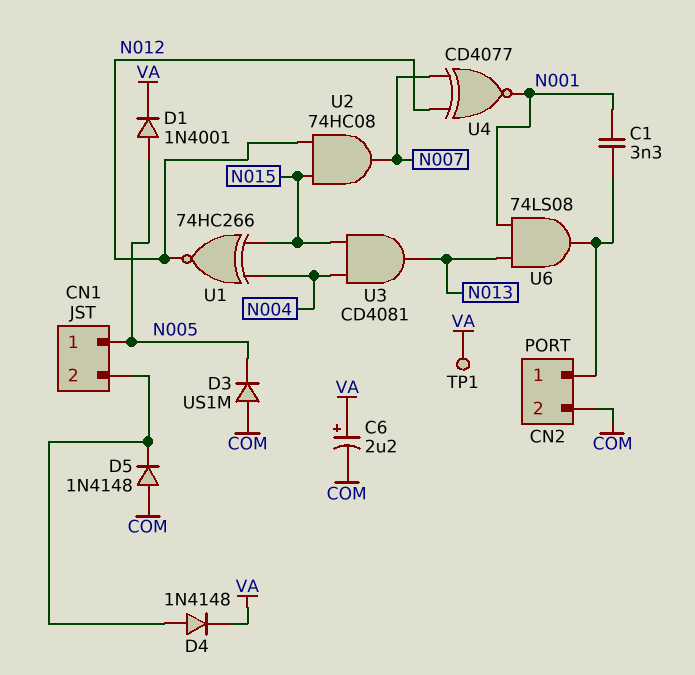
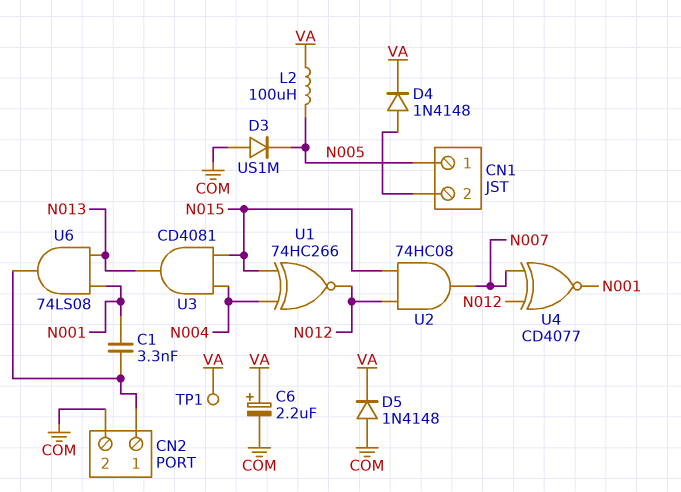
D1: diode 1N4001 (A N005, K VA) -> none
D5: diode 1N4148 (A COM, K CN1/2) -> diode 1N4148 (A COM, K VA)
L2: none -> 100uH (N005, VA)

